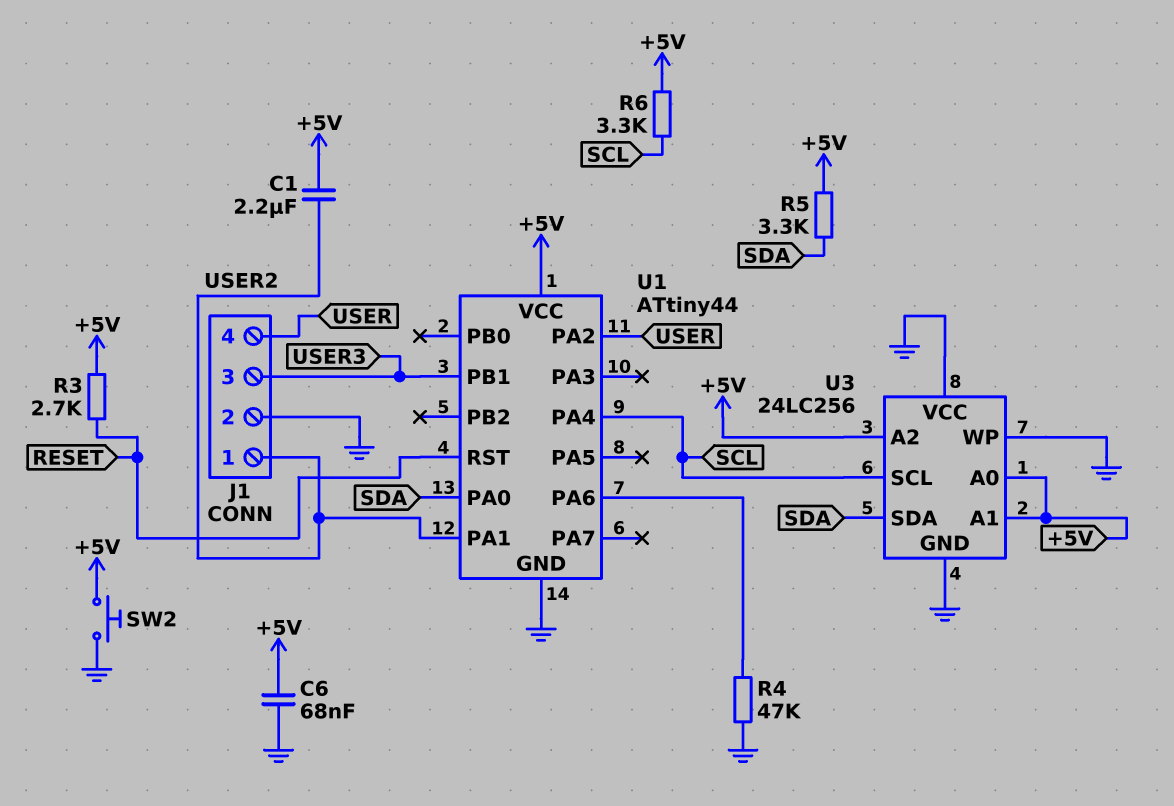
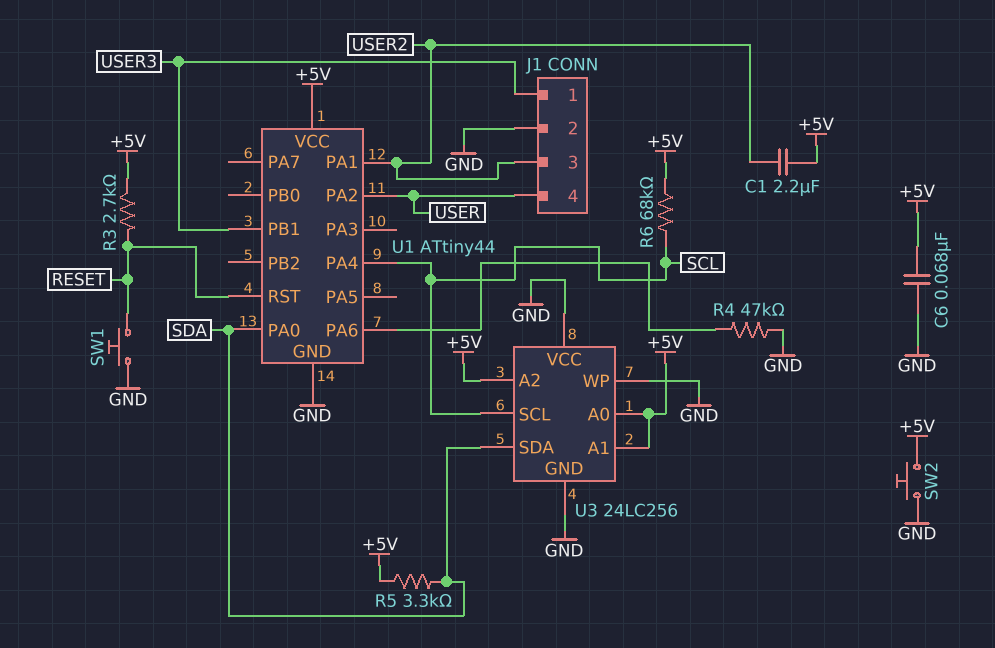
J1 pin 1: USER2 -> USER3
J1 pin 3: USER3 -> USER2
R6: 3.3k (+5V, SCL) -> 68k (+5V, SCL)
SW1: none -> button (GND, RESET)

